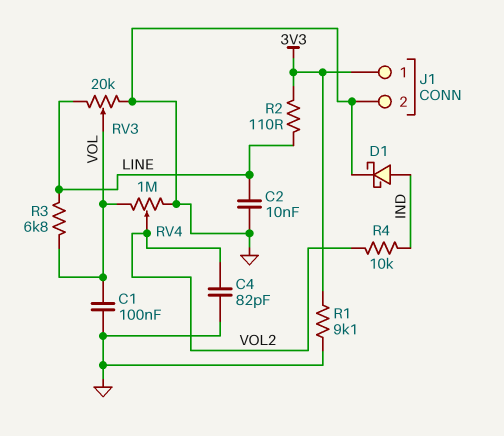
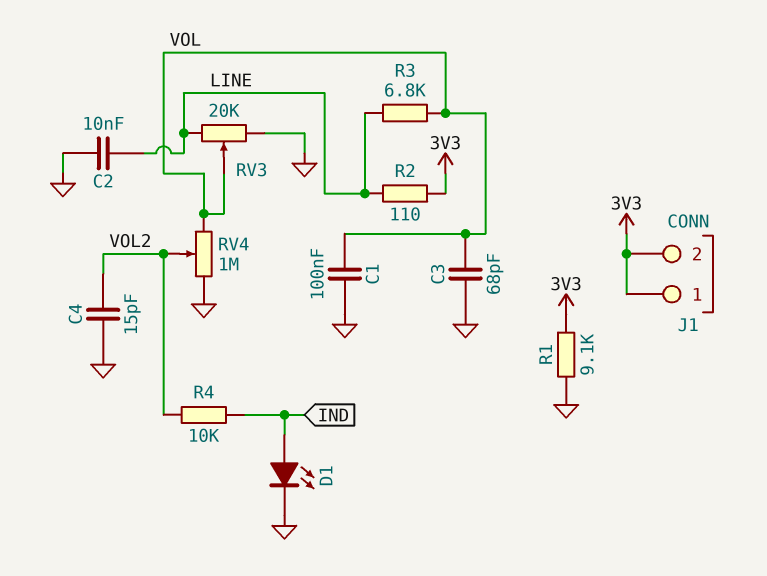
C3: none -> 68pF (GND, VOL)
C4: 82pF (GND, VOL2) -> 15pF (GND, VOL2)
D1: schottky (A IND, K GND) -> LED (A IND, K GND)
J1 pin 2: GND -> 3V3

